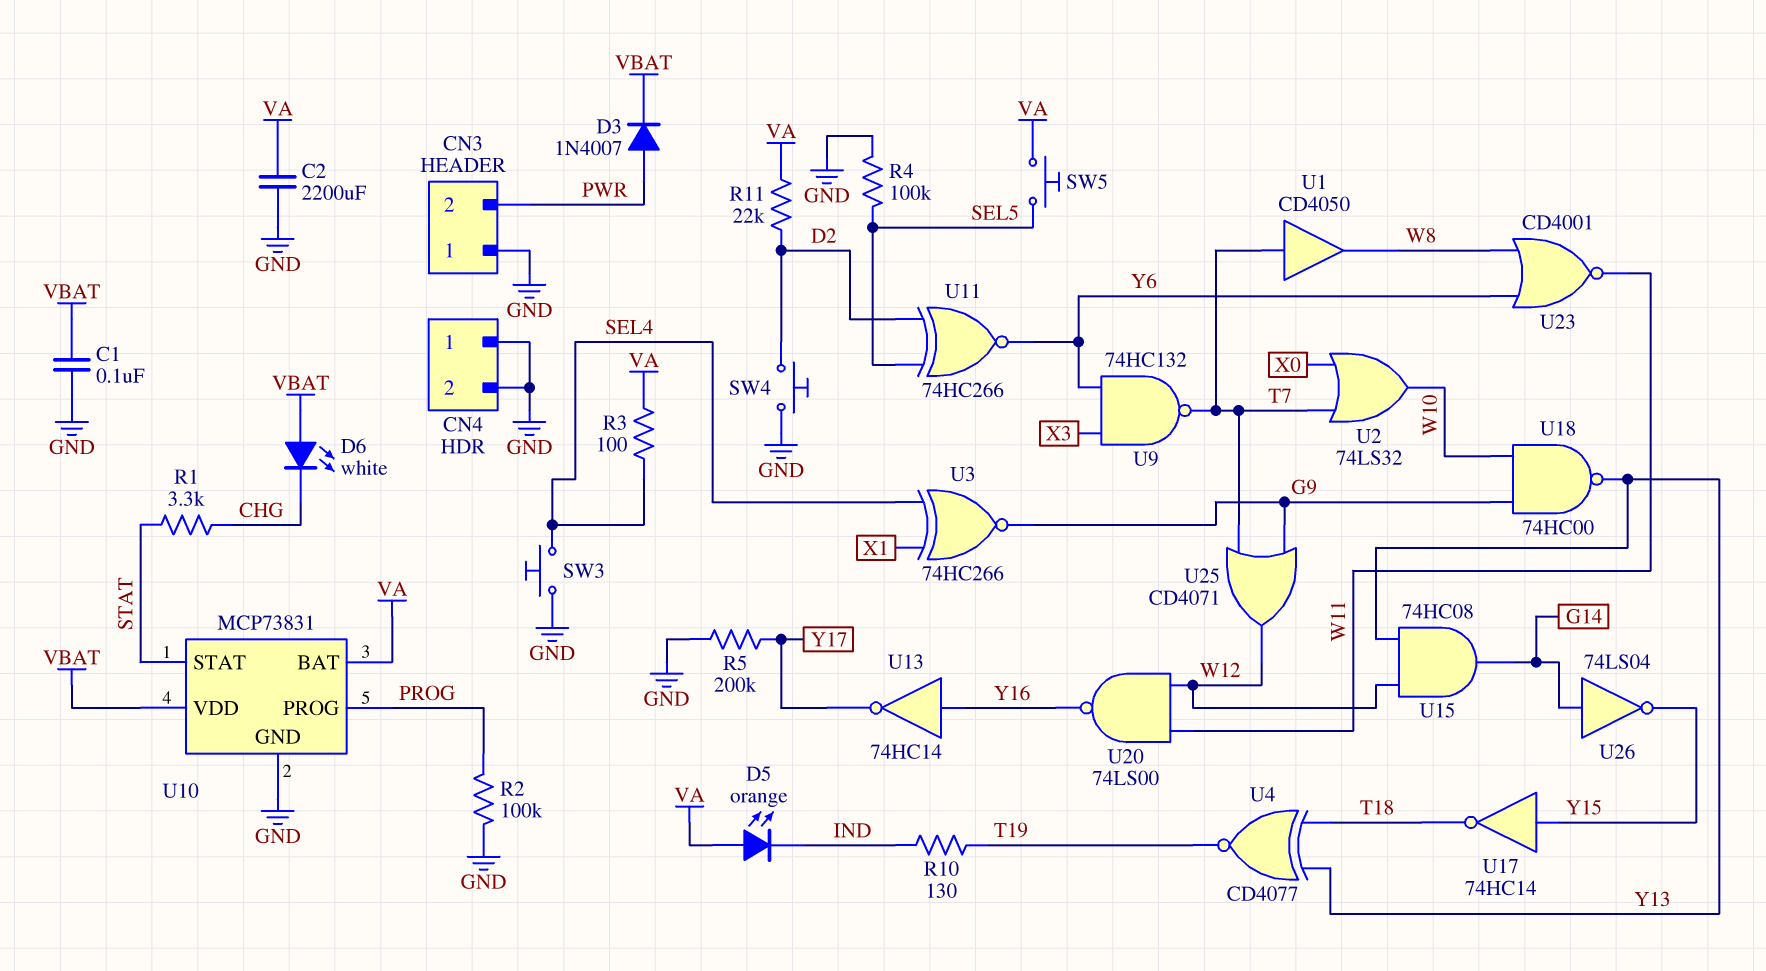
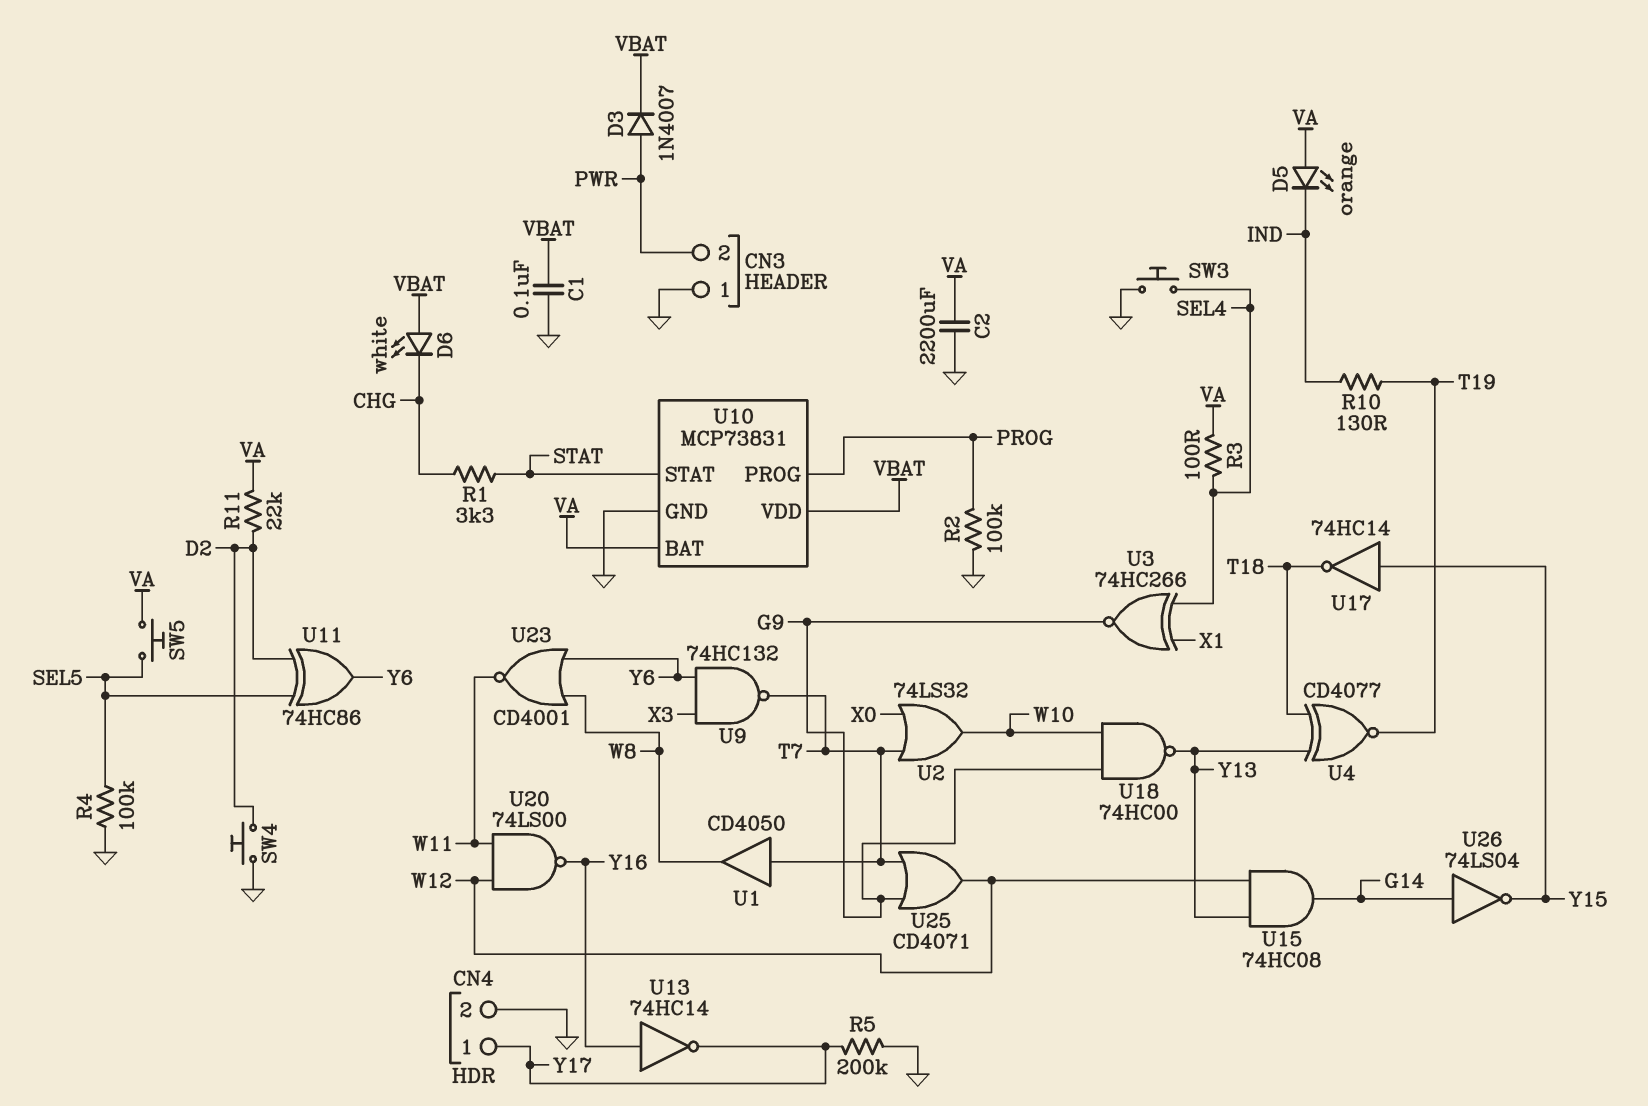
CN4 pin 1: GND -> Y17
U11: XNOR 74HC266 (in D2, in SEL5, out Y6) -> XOR 74HC86 (in D2, in SEL5, out Y6)

